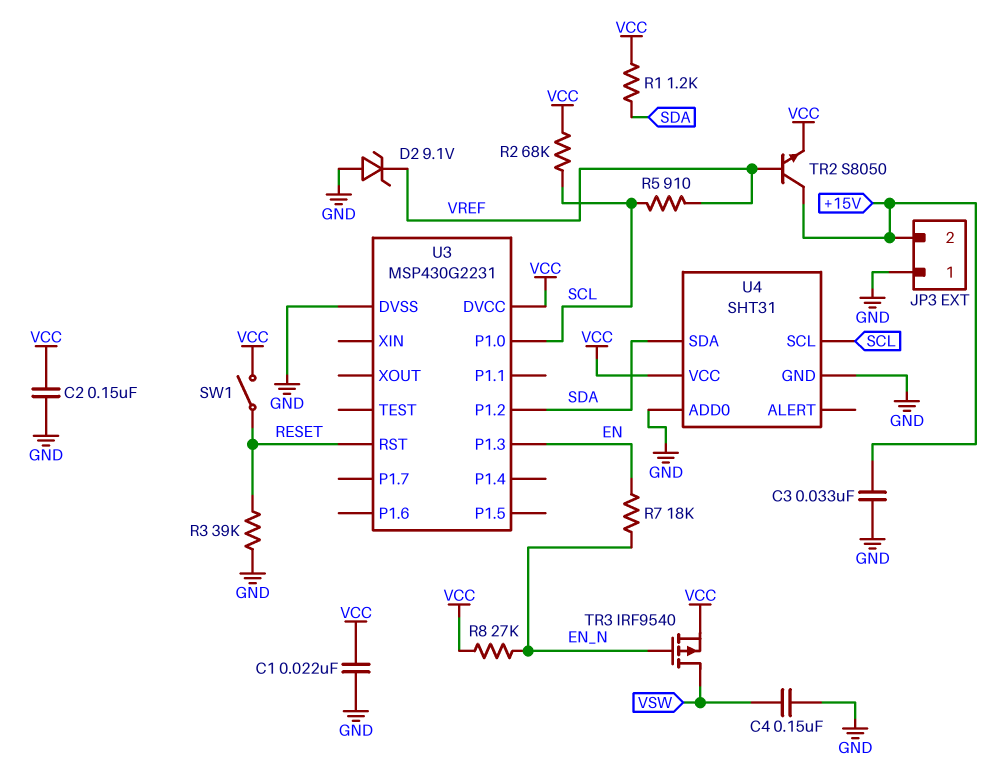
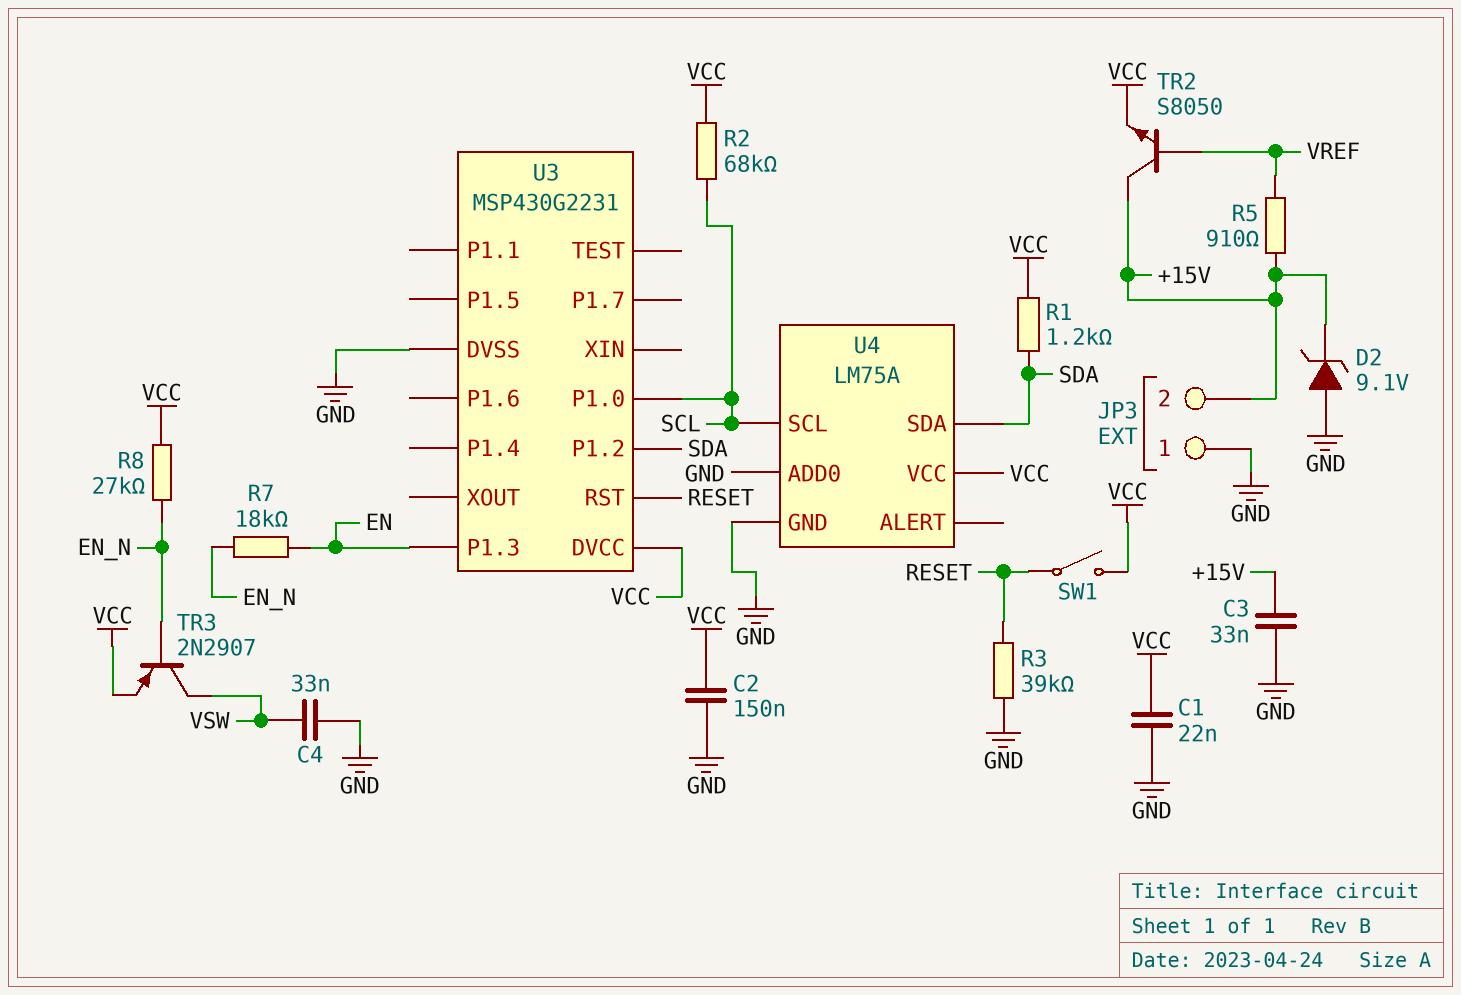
C4: 150nF (GND, VSW) -> 33nF (GND, VSW)
D2: zener 9.1V (A GND, K VREF) -> zener 9.1V (A GND, K +15V)
R5: 910 (SCL, VREF) -> 910 (+15V, VREF)
TR3: PMOS IRF9540 (G EN_N, D VSW, S VCC) -> PNP 2N2907 (B EN_N, C VSW, E VCC)
U4: SHT31 -> LM75A

